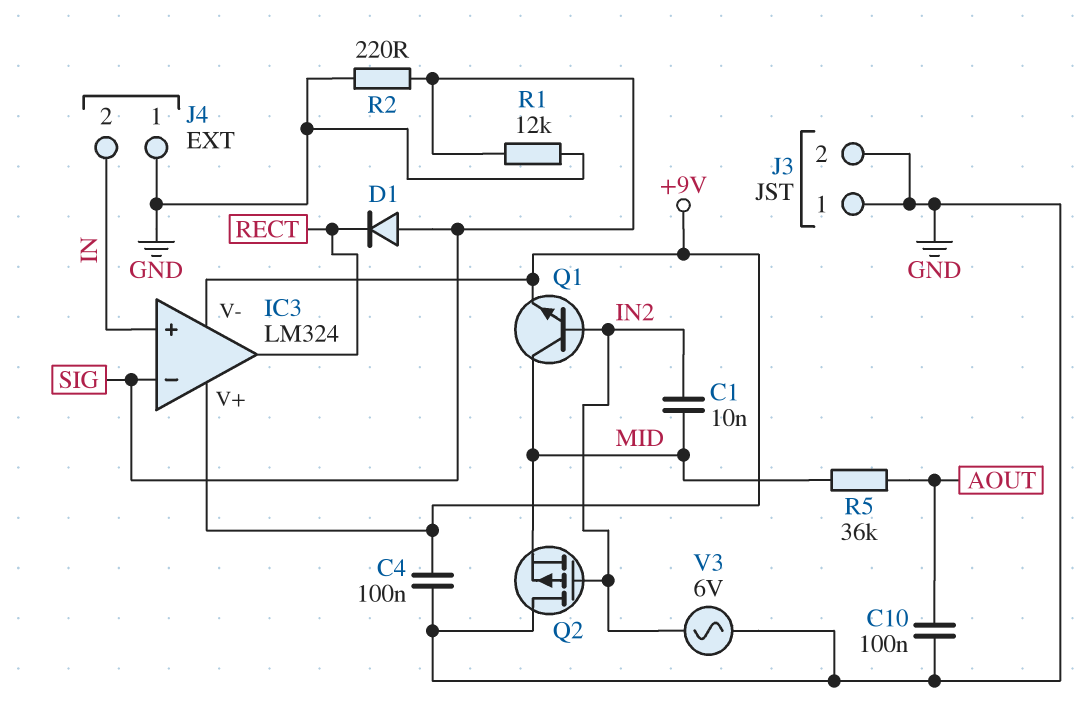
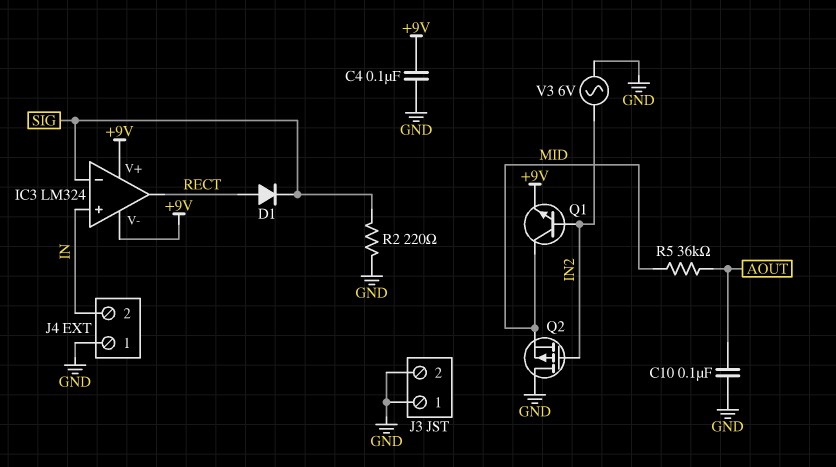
C1: 10nF (IN2, MID) -> none
D1: diode (A SIG, K RECT) -> diode (A RECT, K SIG)
R1: 12k (GND, SIG) -> none

